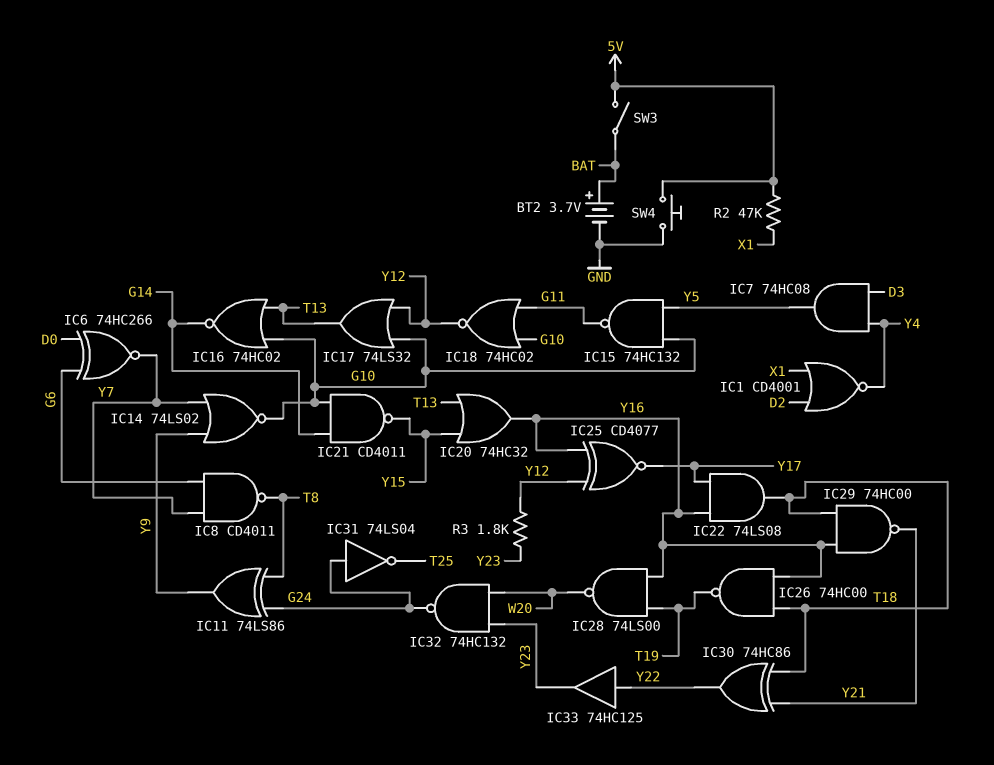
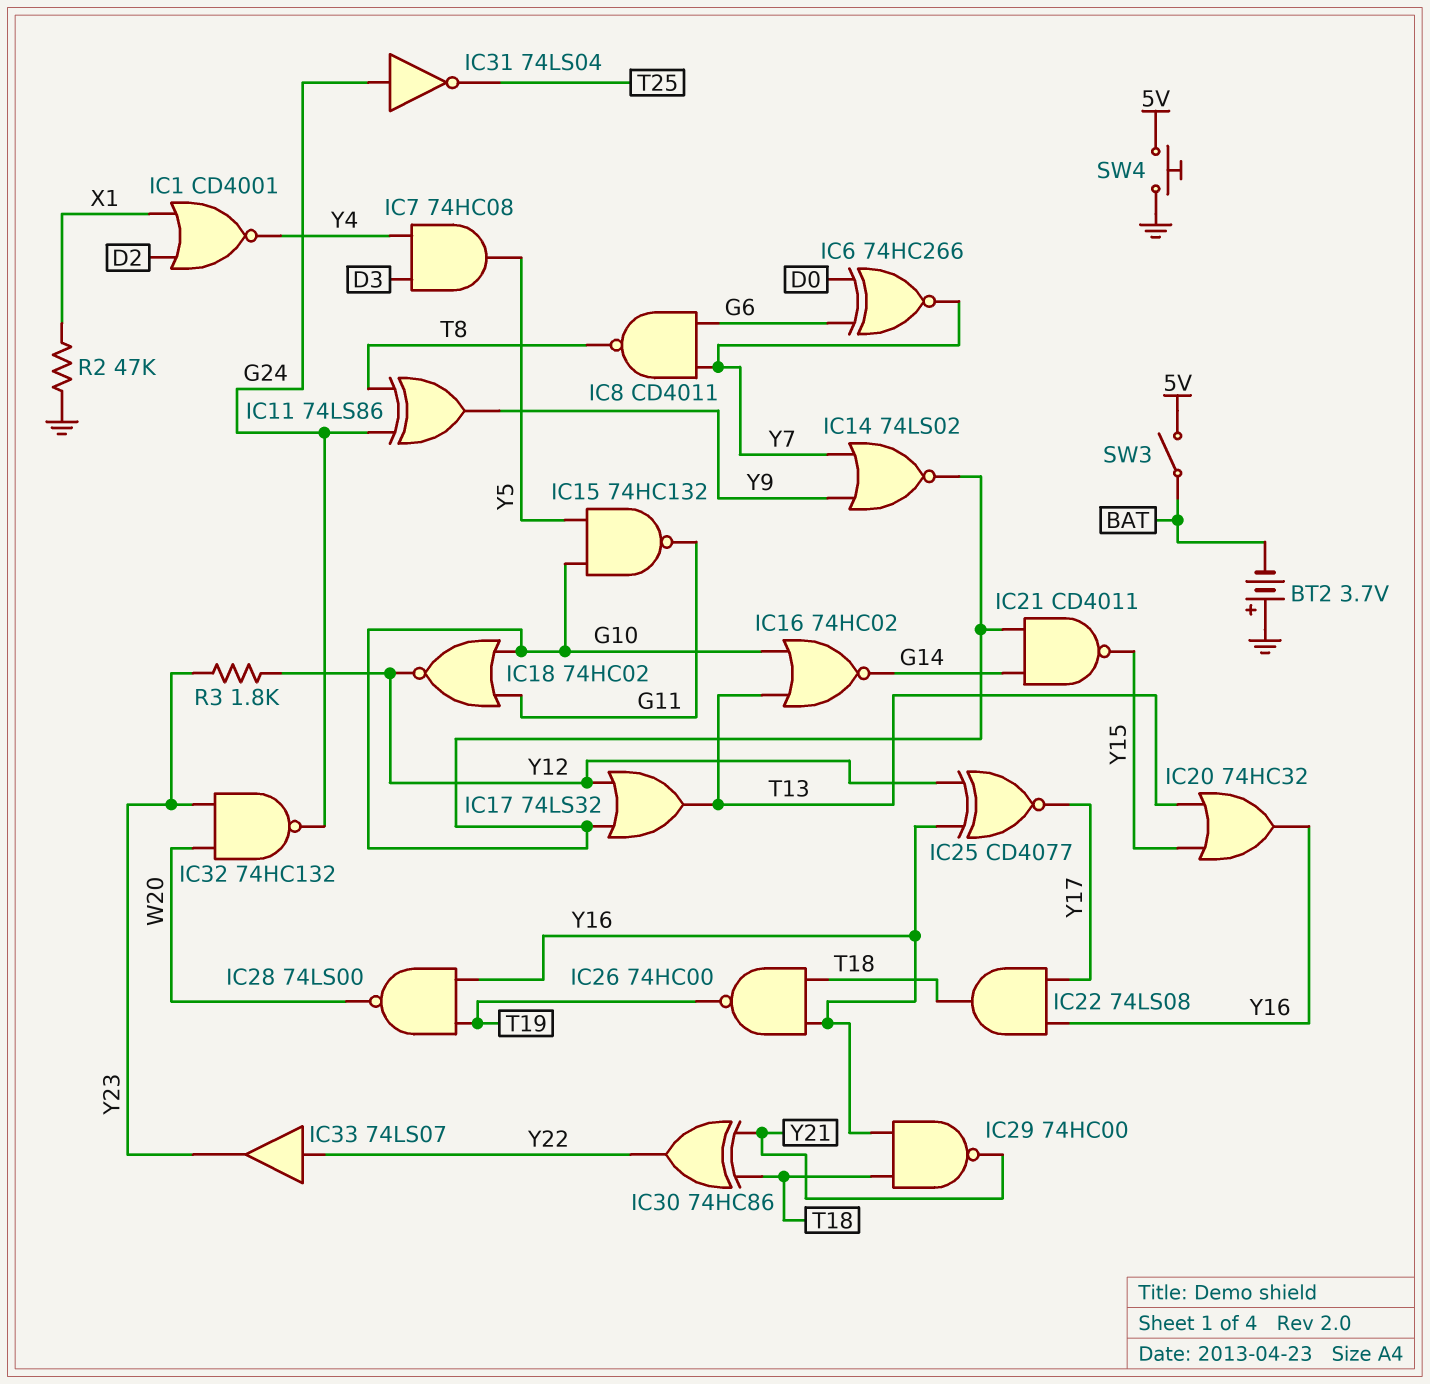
BT2: 3.7V (plus BAT, minus GND) -> 3.7V (plus GND, minus BAT)
IC33: buffer 74HC125 (in Y22, out Y23) -> buffer 74LS07 (in Y22, out Y23)
R2: 47k (5V, X1) -> 47k (GND, X1)

